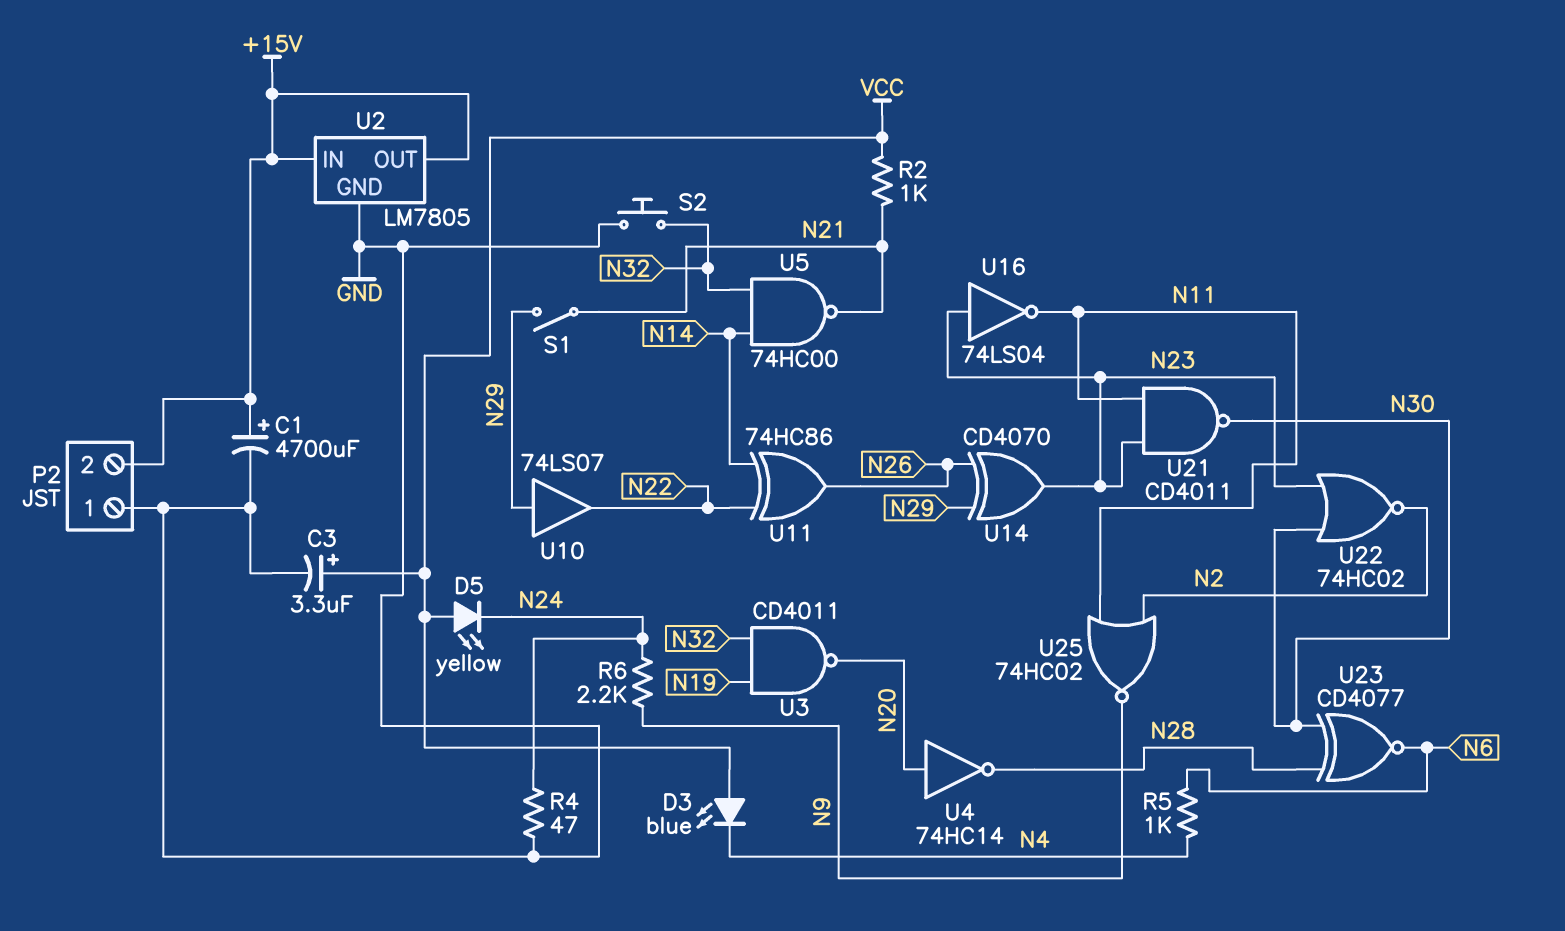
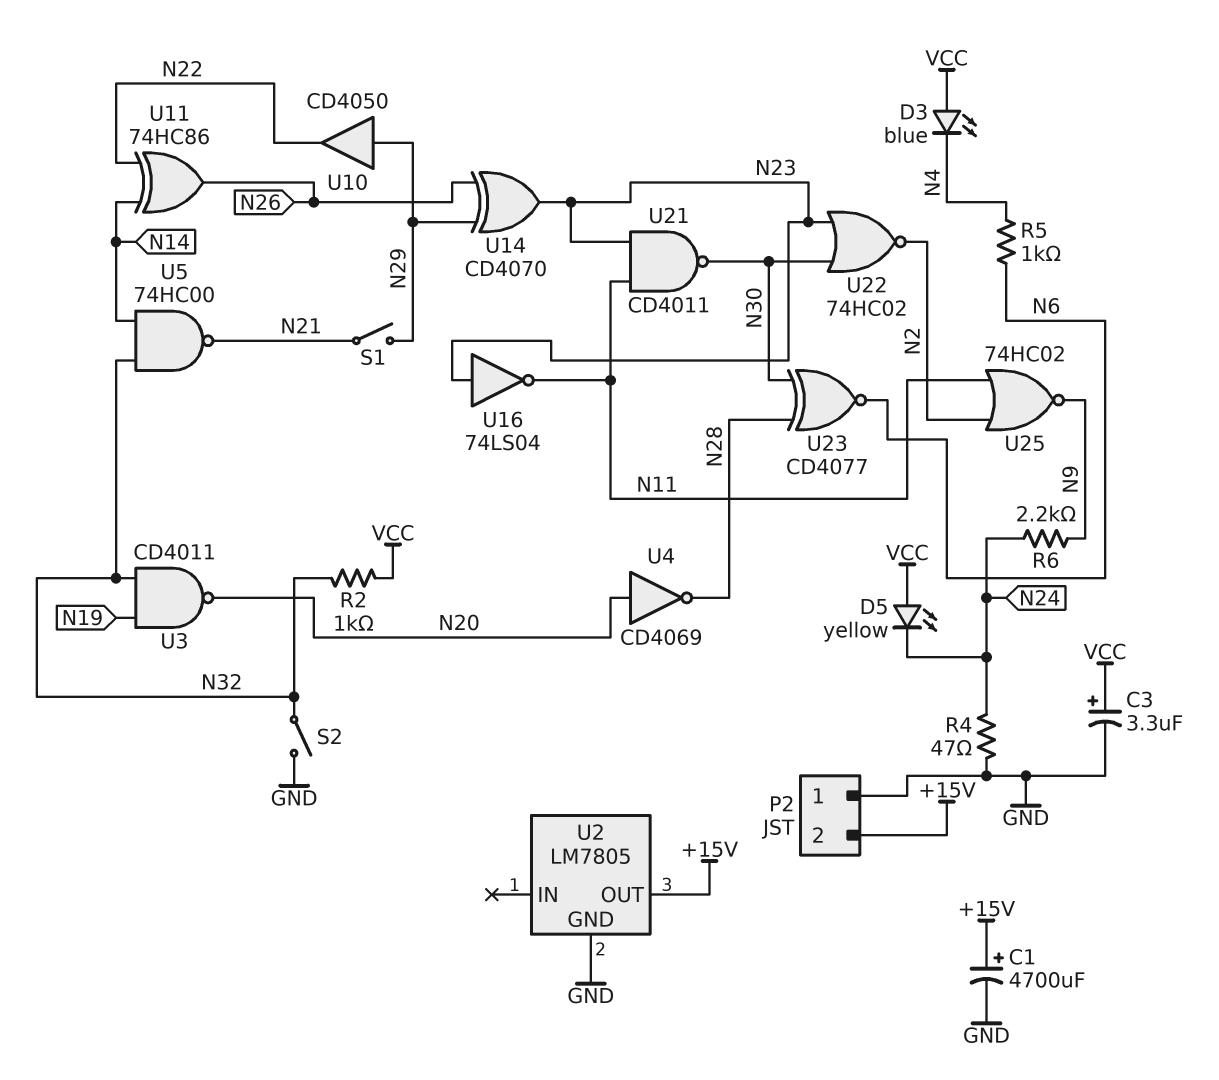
R2: 1k (N21, VCC) -> 1k (N32, VCC)
S2: button (GND, N32) -> switch (GND, N32)
U2 pin IN: +15V -> none
U4: NOT 74HC14 (in N20, out N28) -> NOT CD4069 (in N20, out N28)
U10: buffer 74LS07 (in N29, out N22) -> buffer CD4050 (in N29, out N22)

